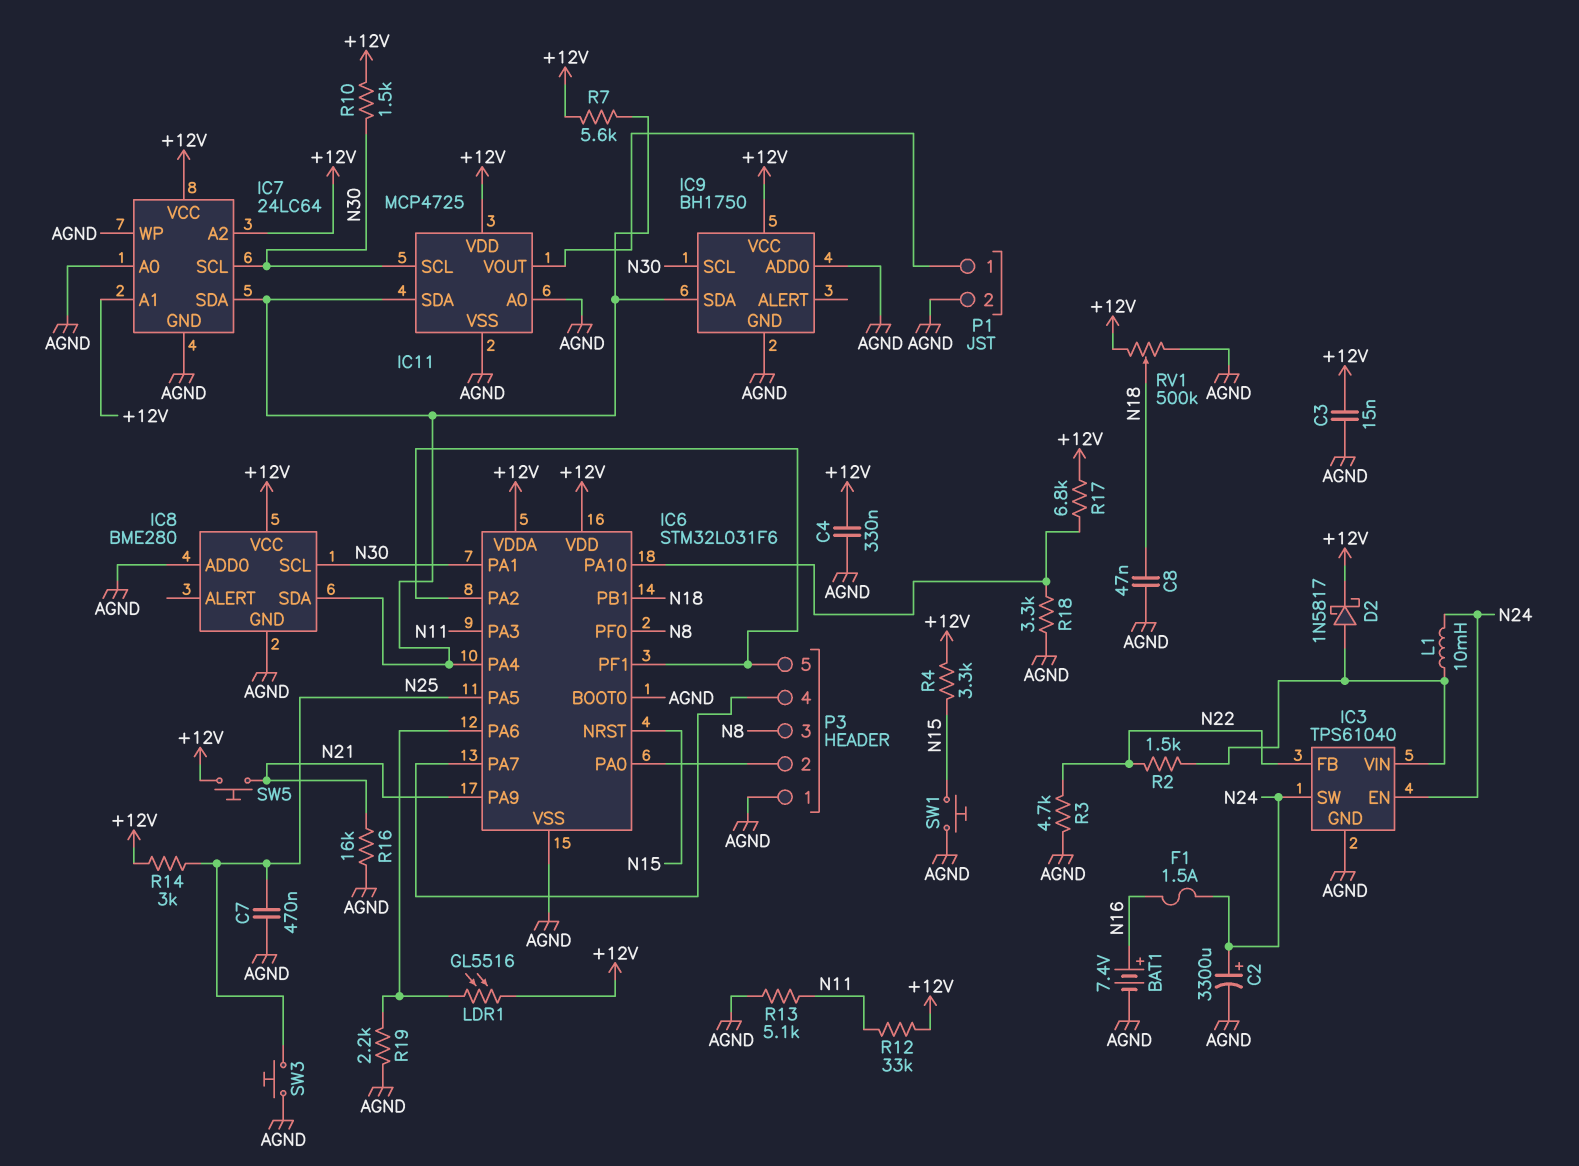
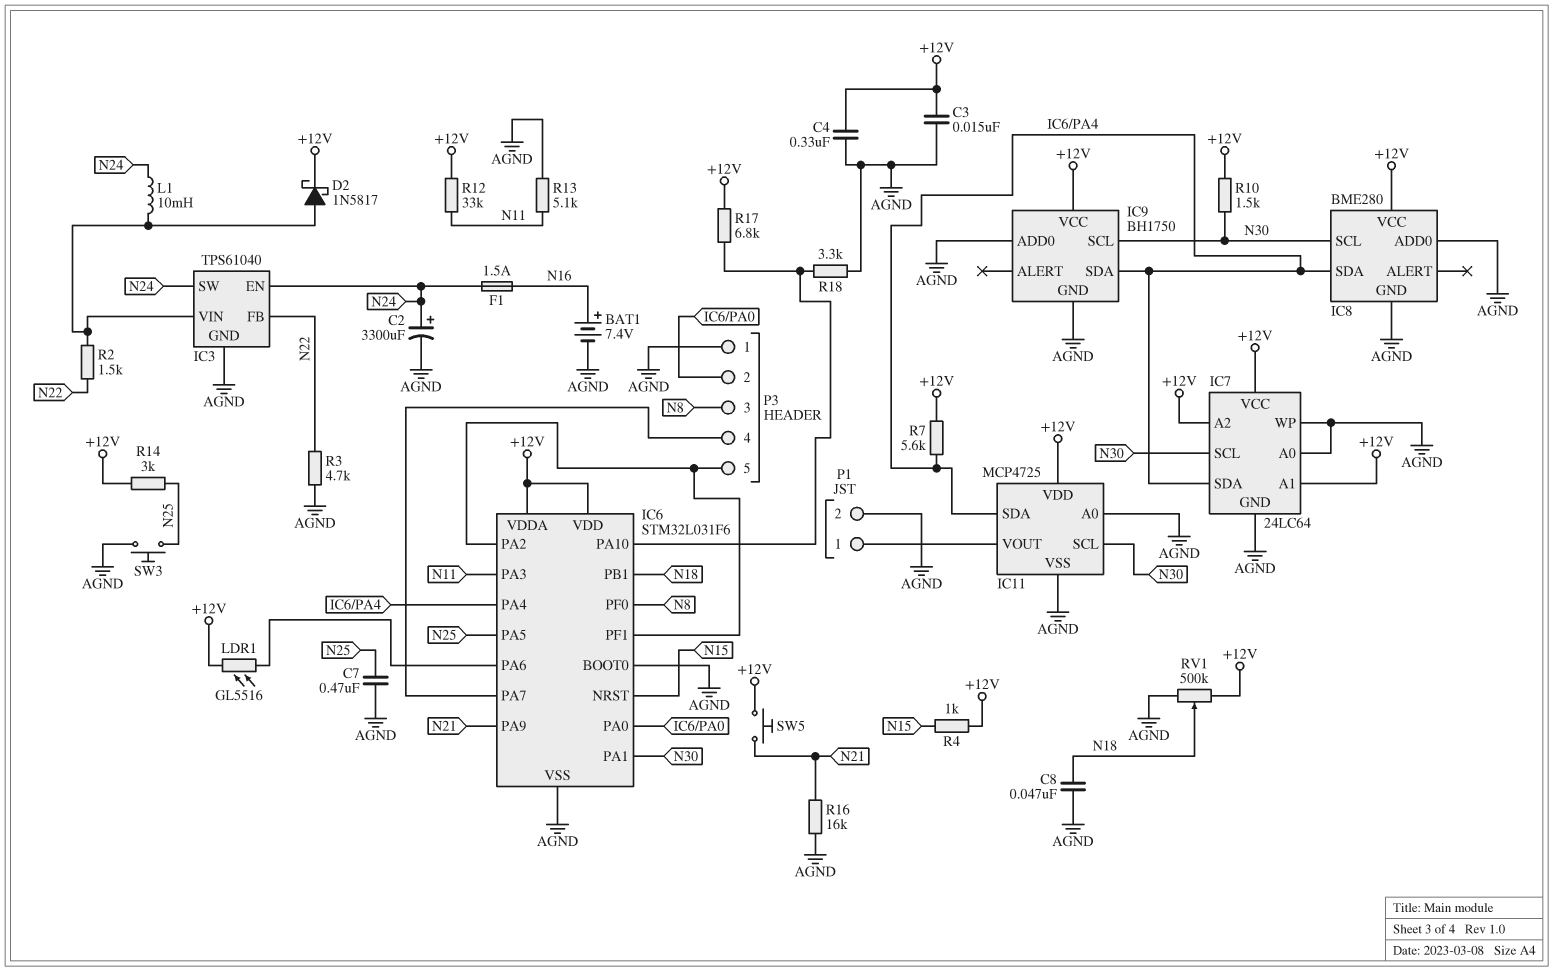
R4: 3.3k (+12V, N15) -> 1k (+12V, N15)
R19: 2.2k (AGND, IC6/PA6) -> none
SW1: button (AGND, N15) -> none

